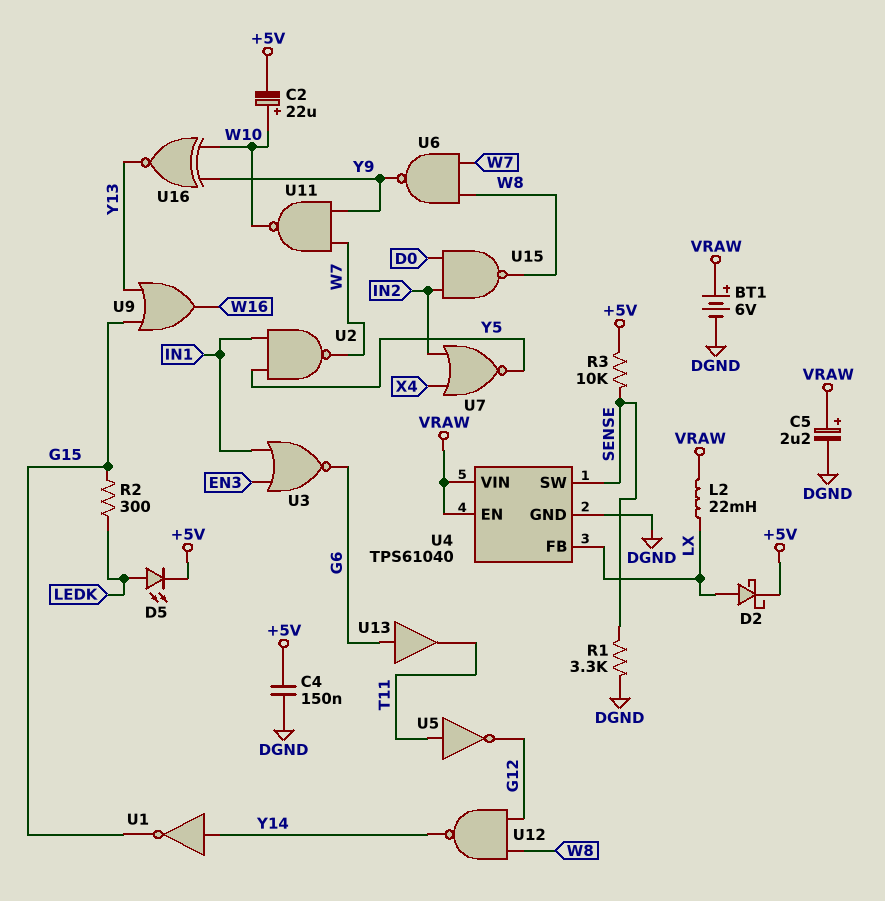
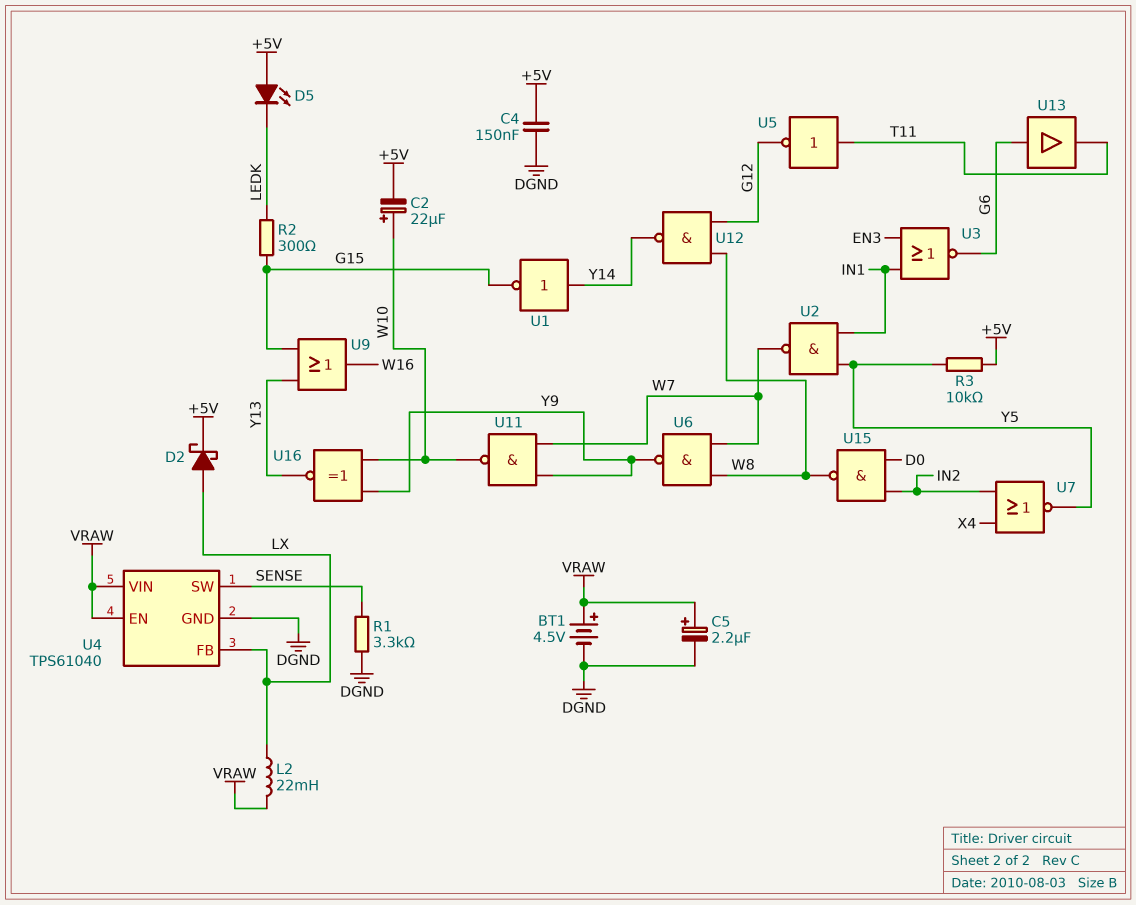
BT1: 6V (plus VRAW, minus DGND) -> 4.5V (plus VRAW, minus DGND)
D5: LED (A LEDK, K +5V) -> LED (A +5V, K LEDK)
R3: 10k (+5V, SENSE) -> 10k (+5V, Y5)

